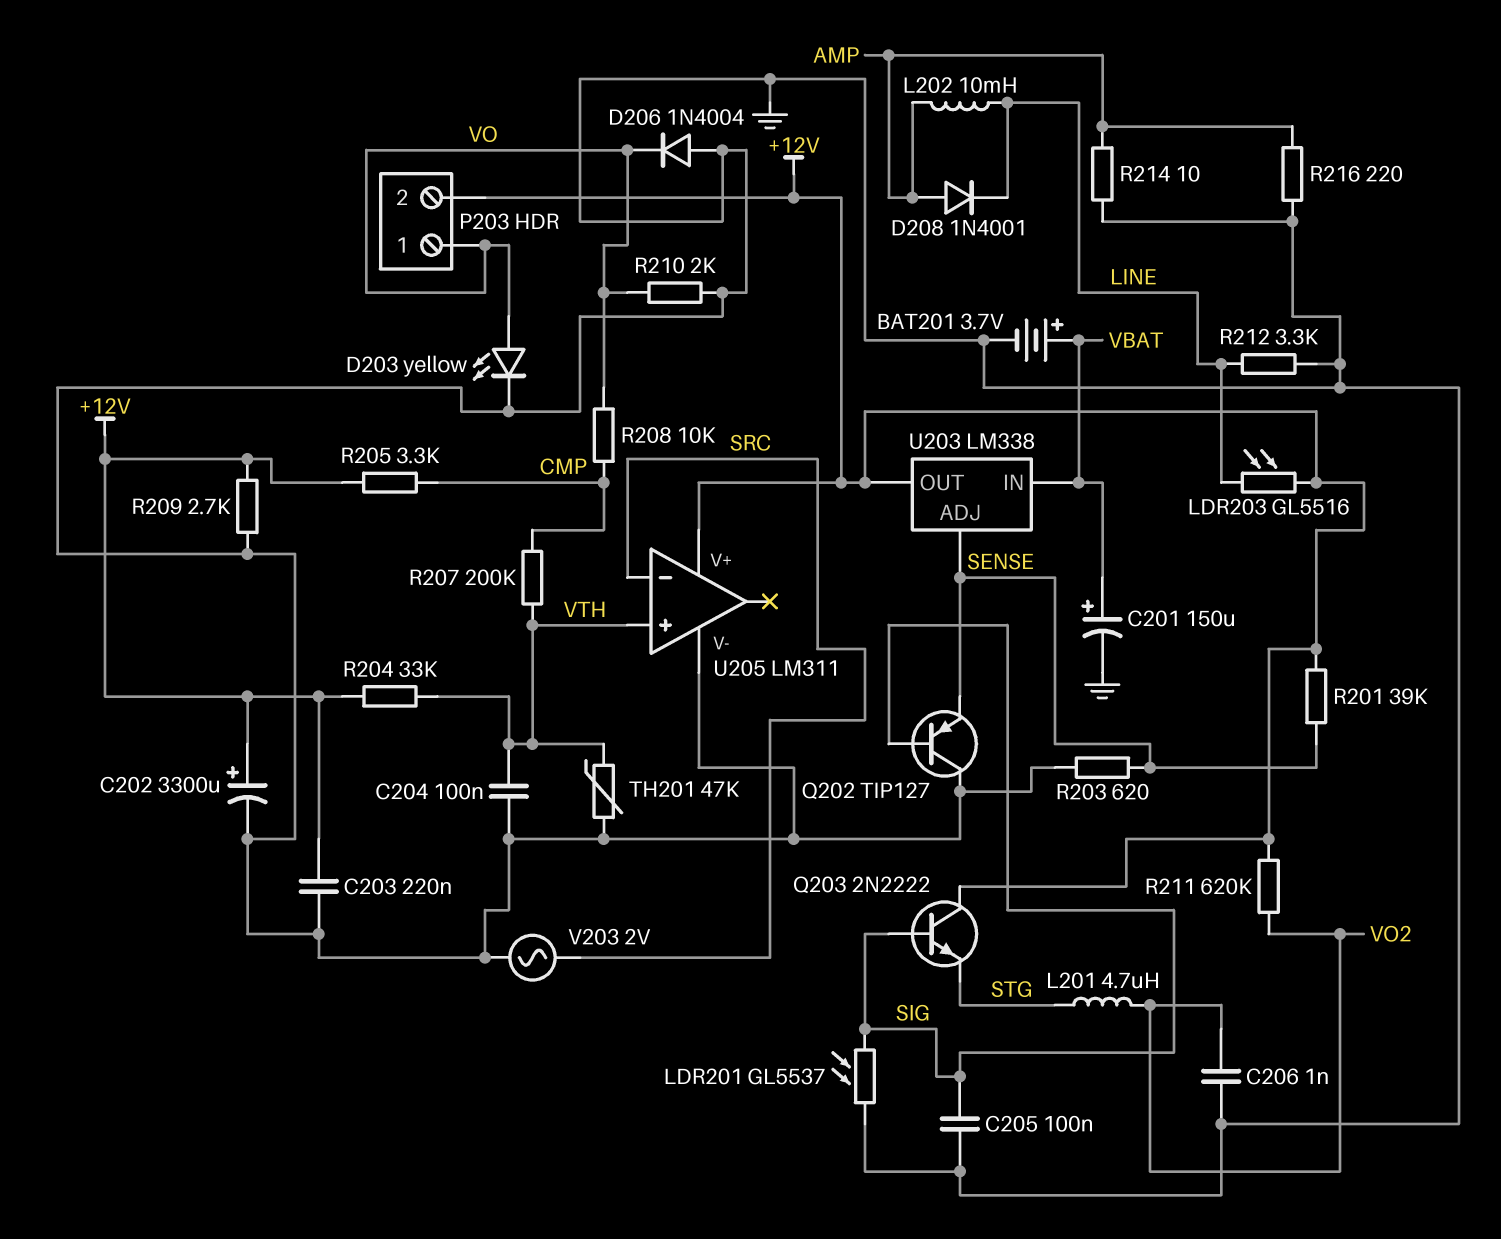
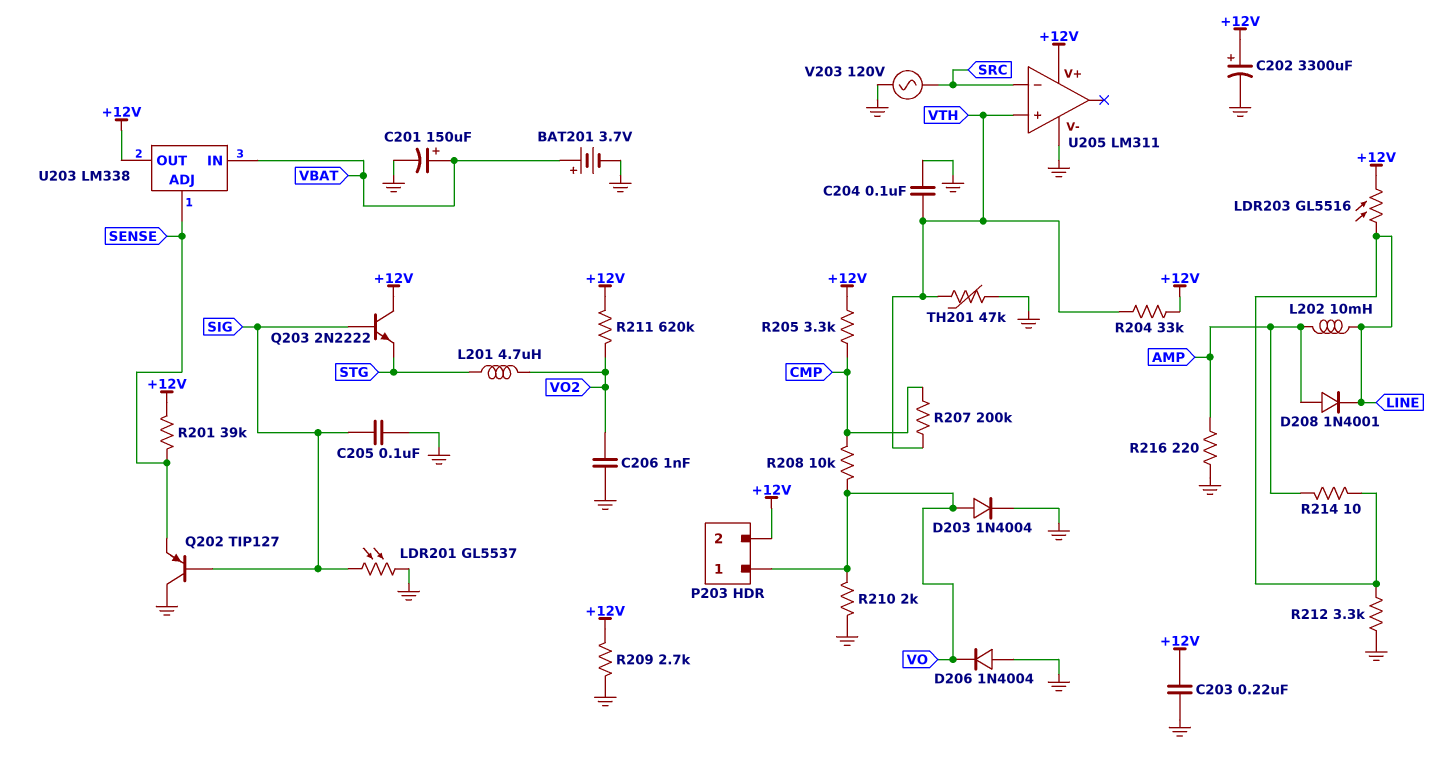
D203: LED yellow (A VO, K GND) -> diode 1N4004 (A VO, K GND)
R203: 620 (GND, SENSE) -> none
R214: 10 (AMP, GND) -> 10 (AMP, LINE)
V203: AC 2V (GND, SRC) -> AC 120V (GND, SRC)

